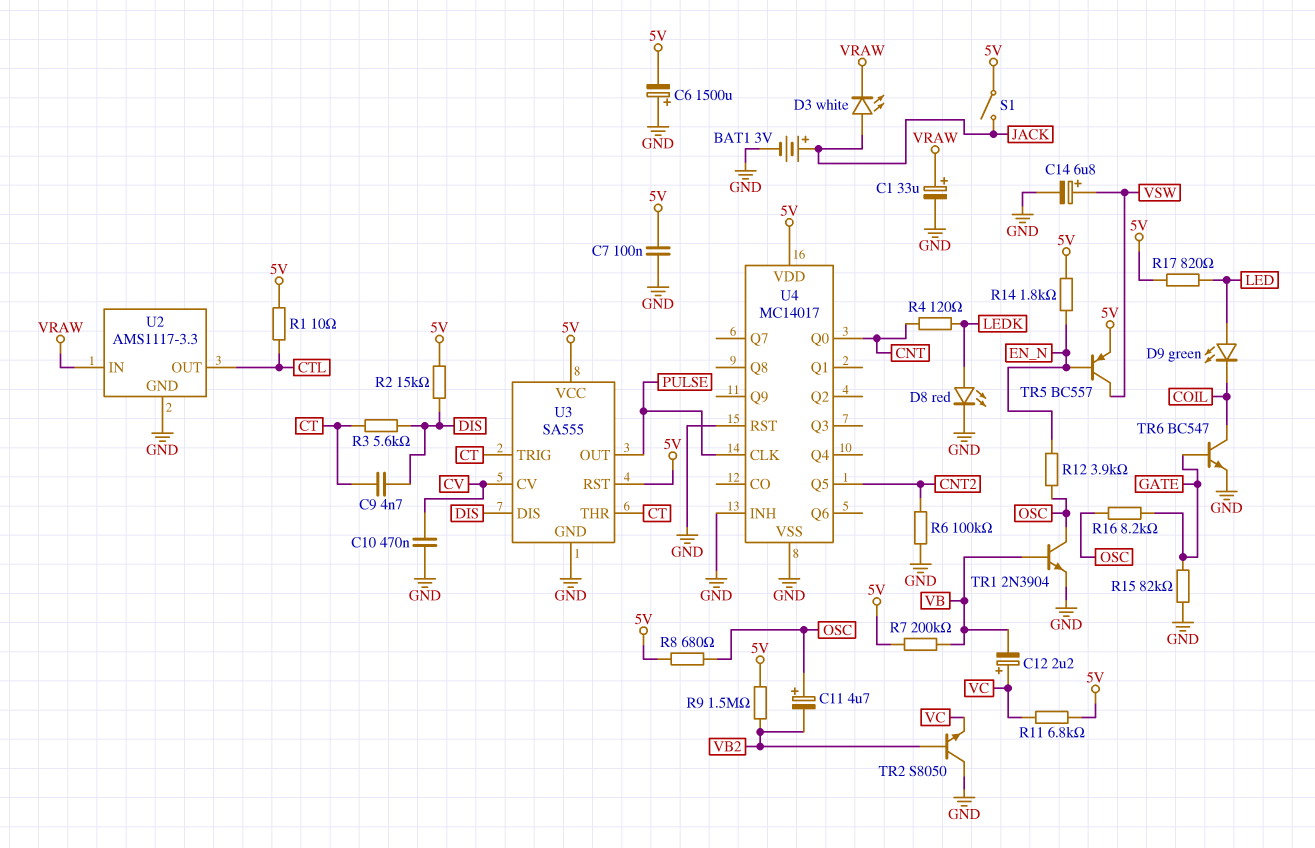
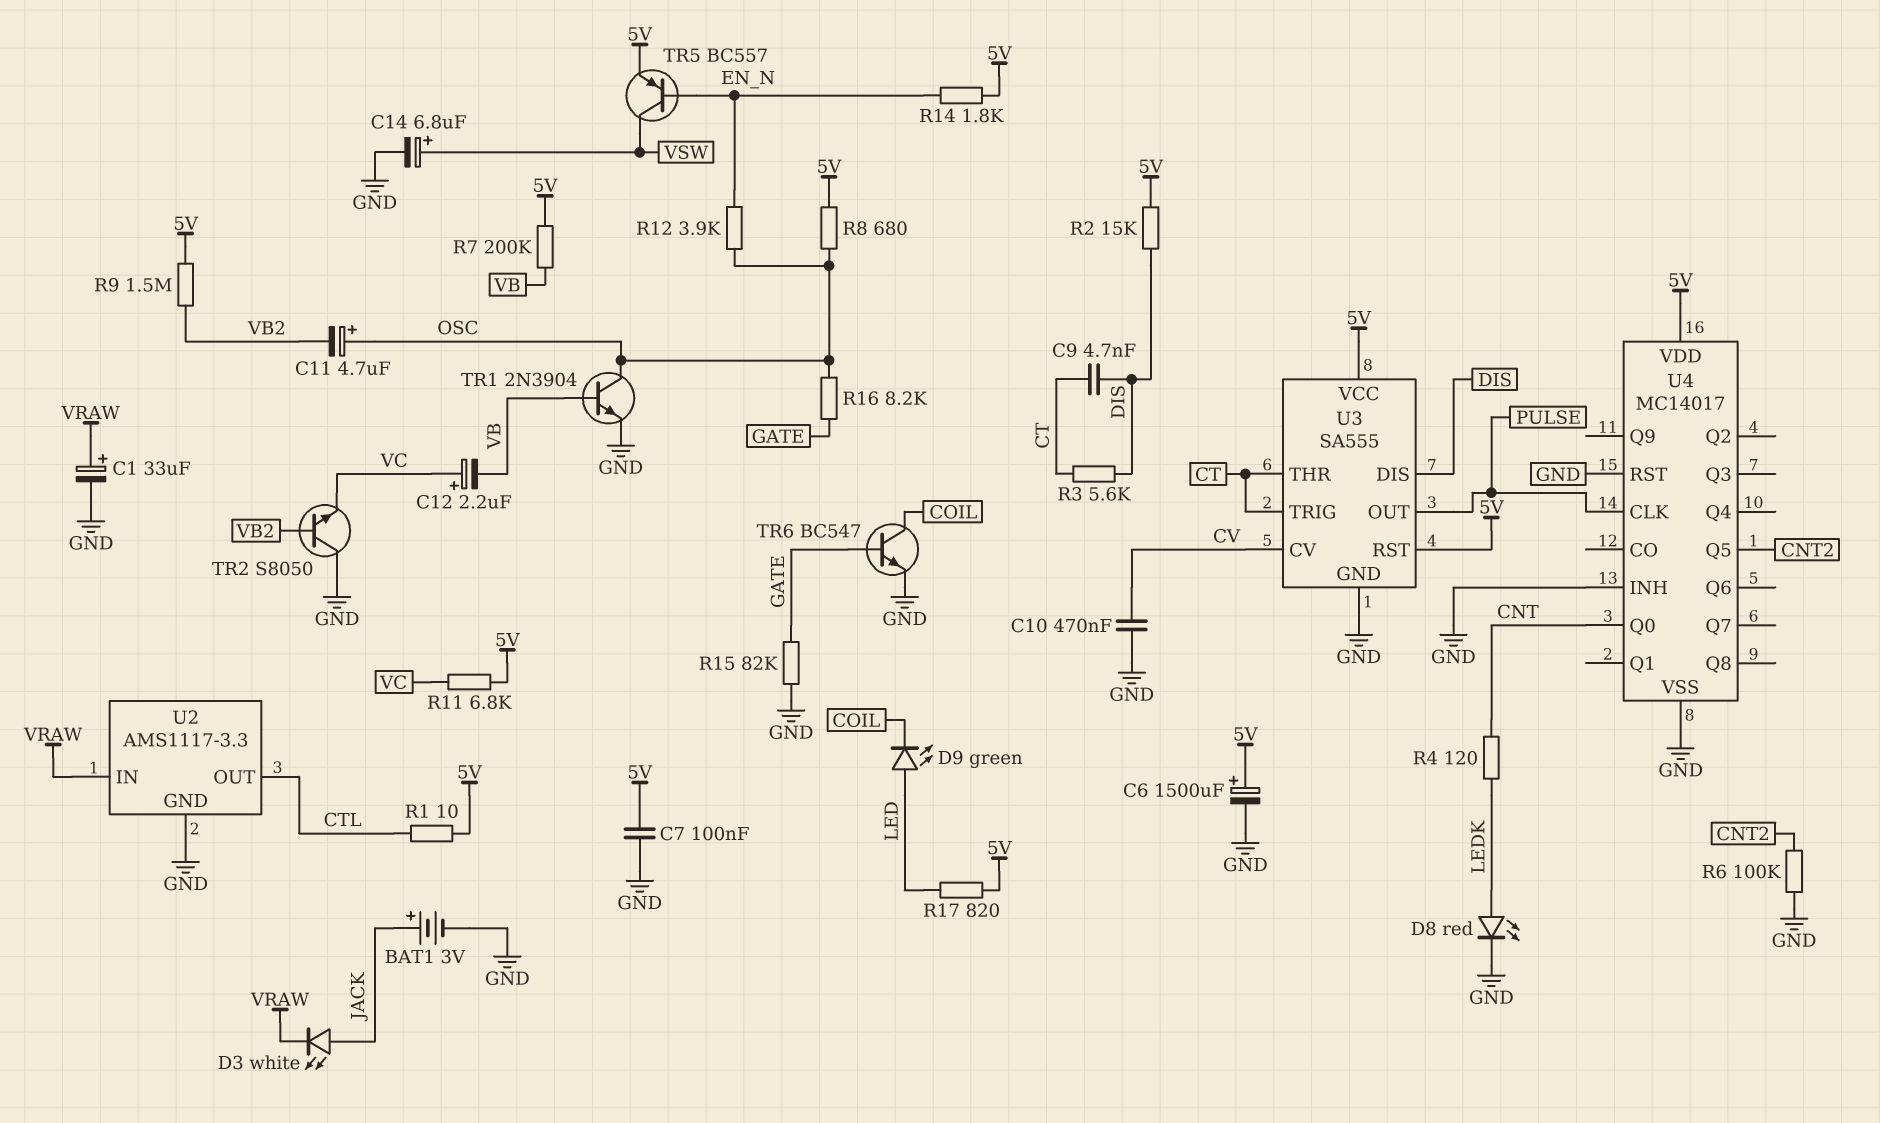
C6: 1500uF (plus GND, minus 5V) -> 1500uF (plus 5V, minus GND)
S1: switch (5V, JACK) -> none

